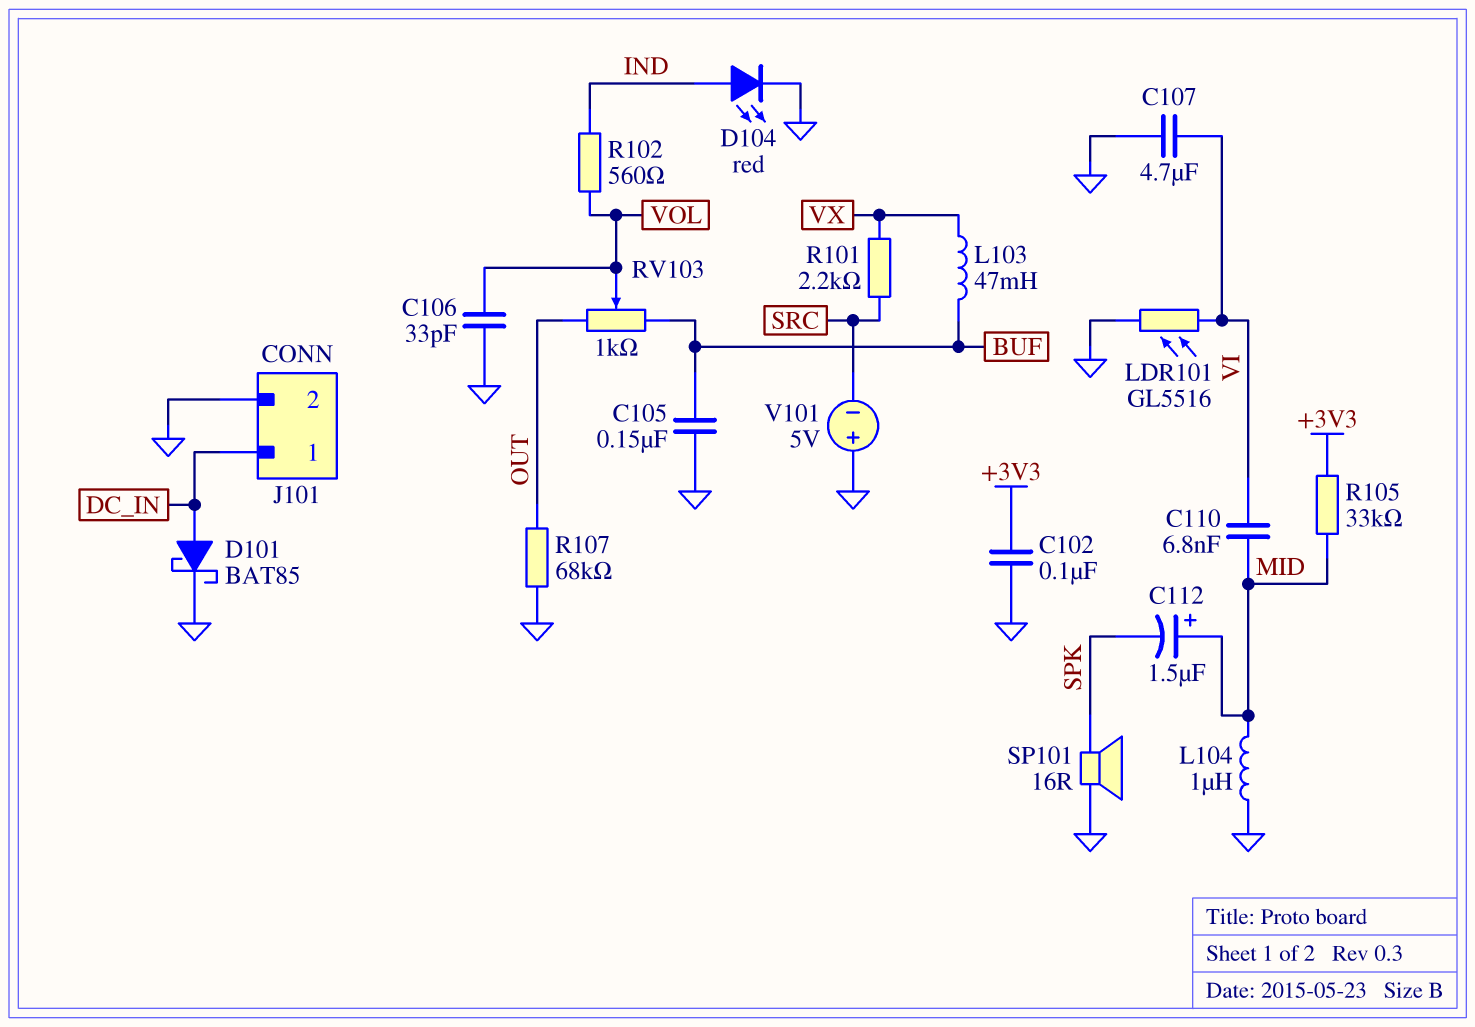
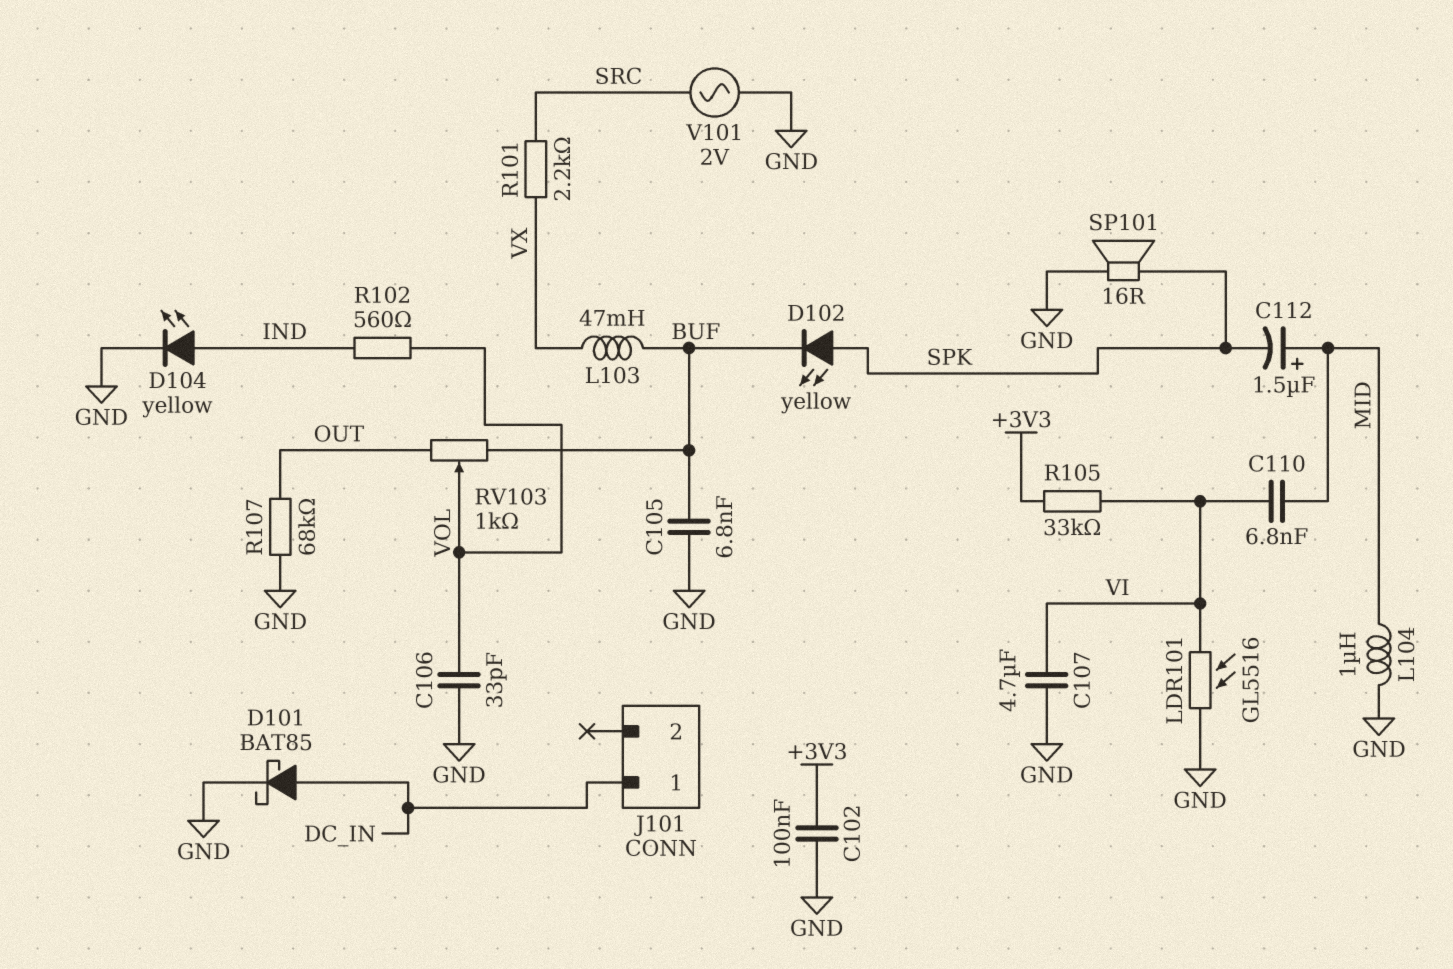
C105: 150nF (BUF, GND) -> 6.8nF (BUF, GND)
D102: none -> LED yellow (A SPK, K BUF)
D104: LED red (A IND, K GND) -> LED yellow (A IND, K GND)
J101 pin 2: GND -> none
R105: 33k (+3V3, MID) -> 33k (+3V3, VI)
V101: 5V (plus GND, minus SRC) -> AC 2V (GND, SRC)

